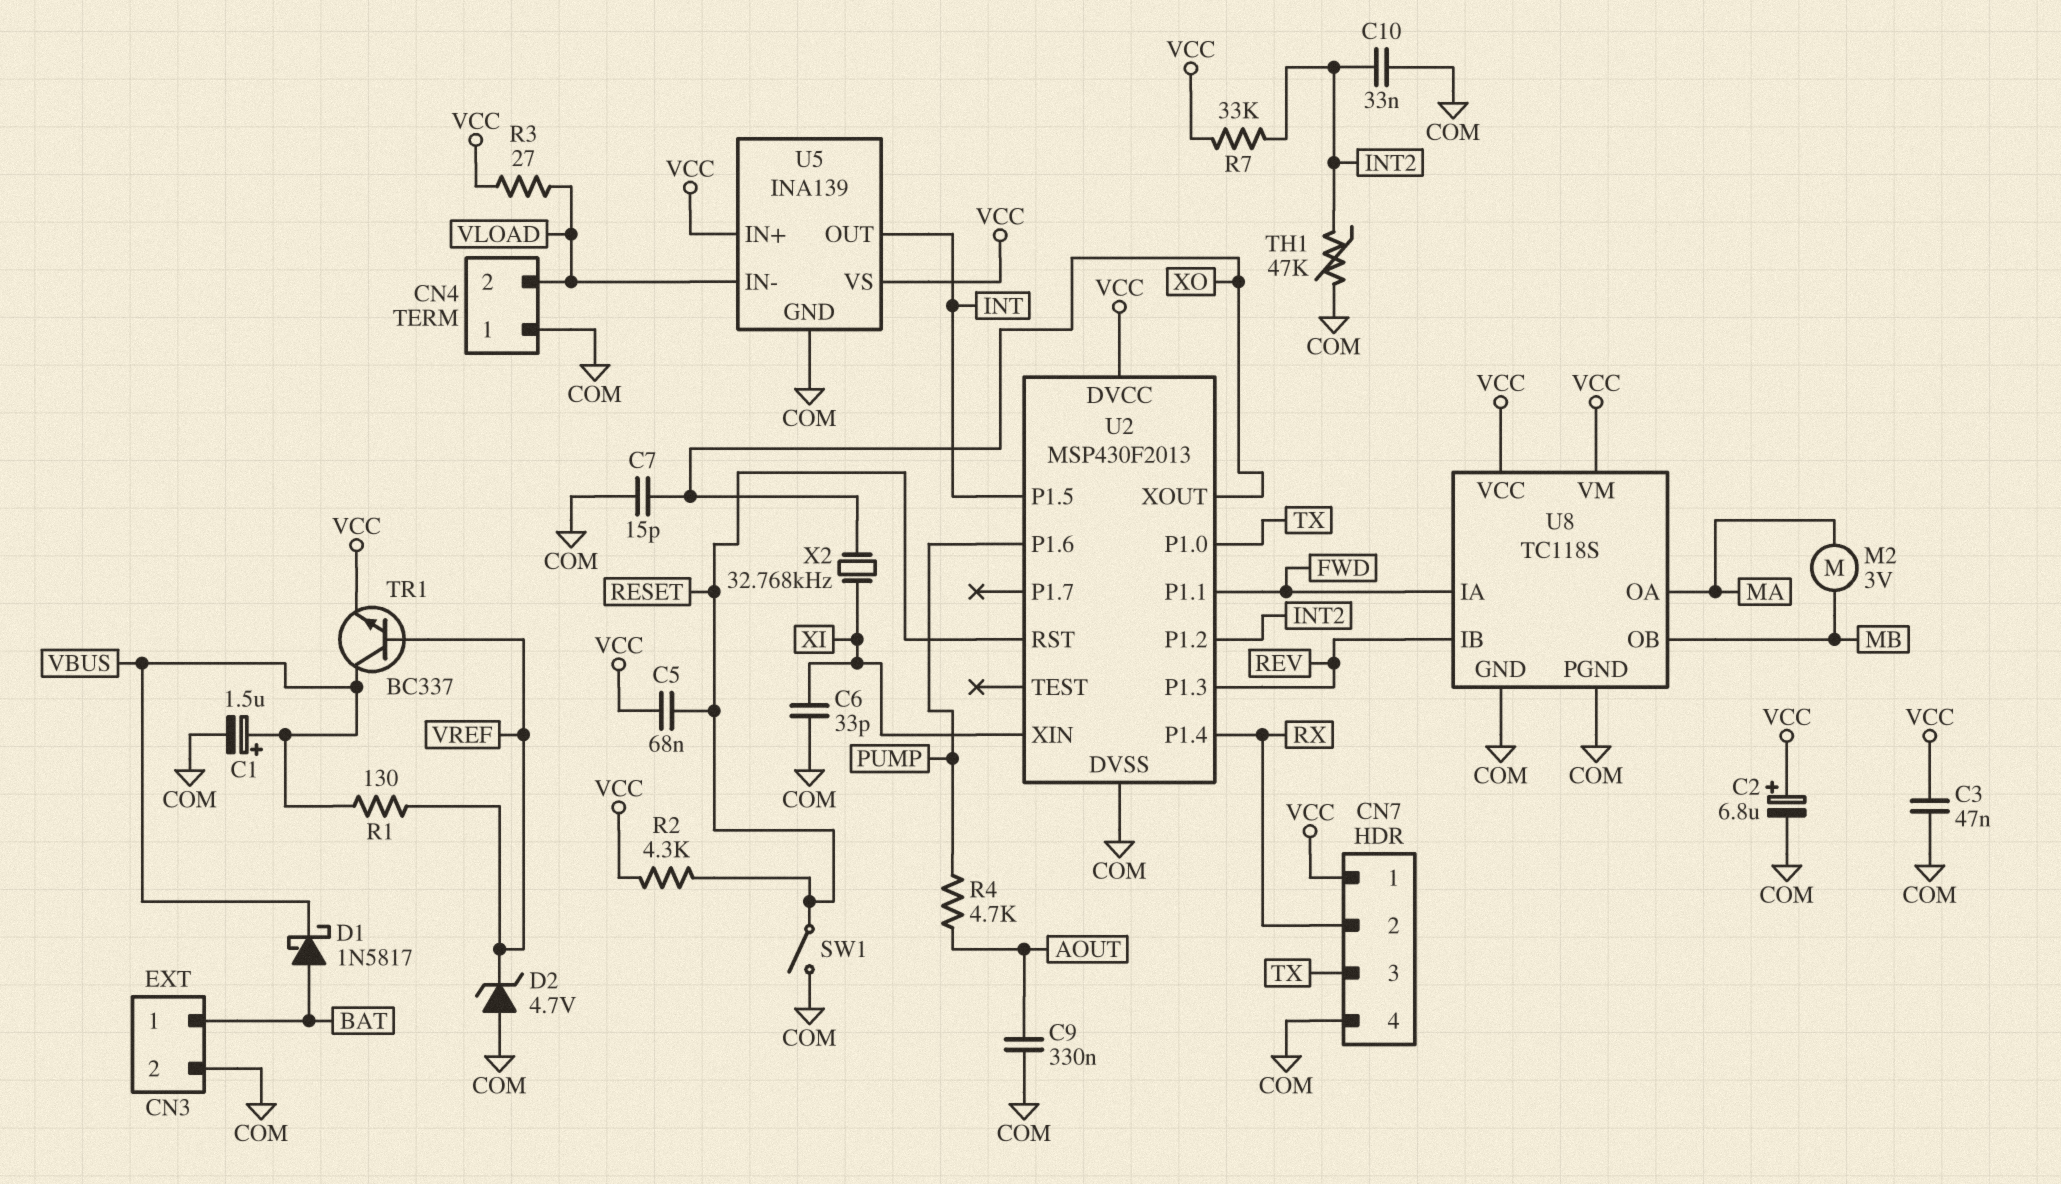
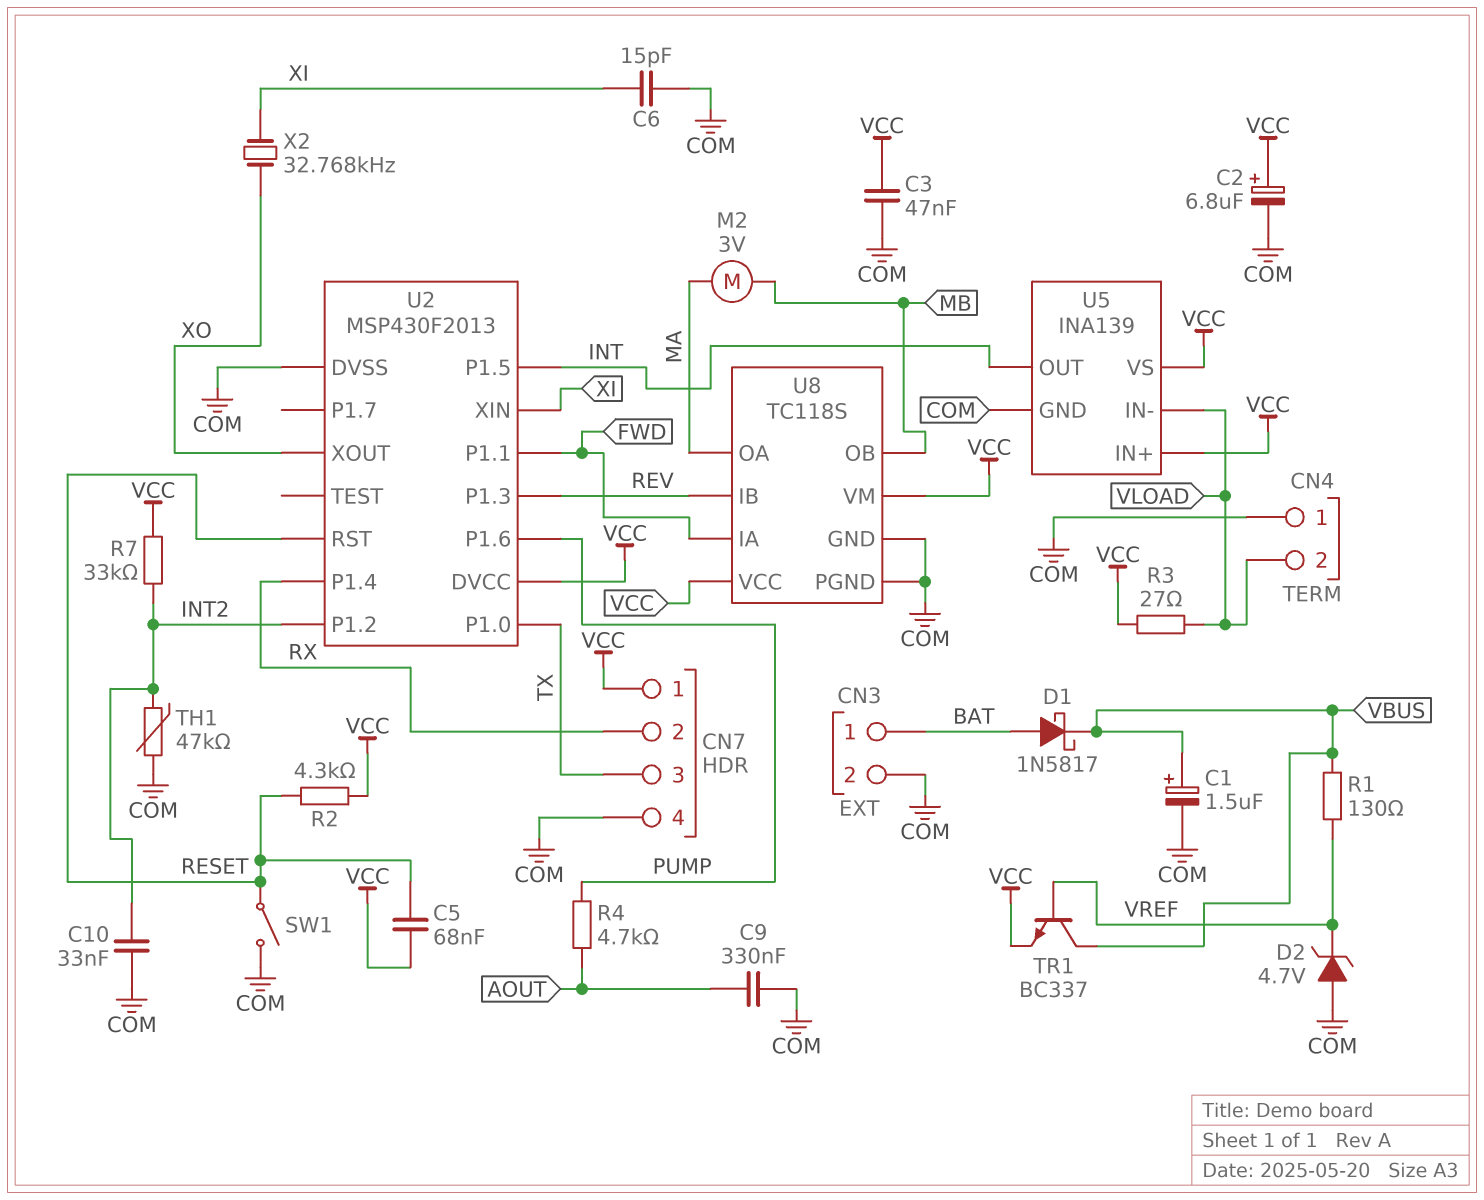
C6: 33pF (COM, XI) -> 15pF (COM, XI)
C7: 15pF (COM, XO) -> none

